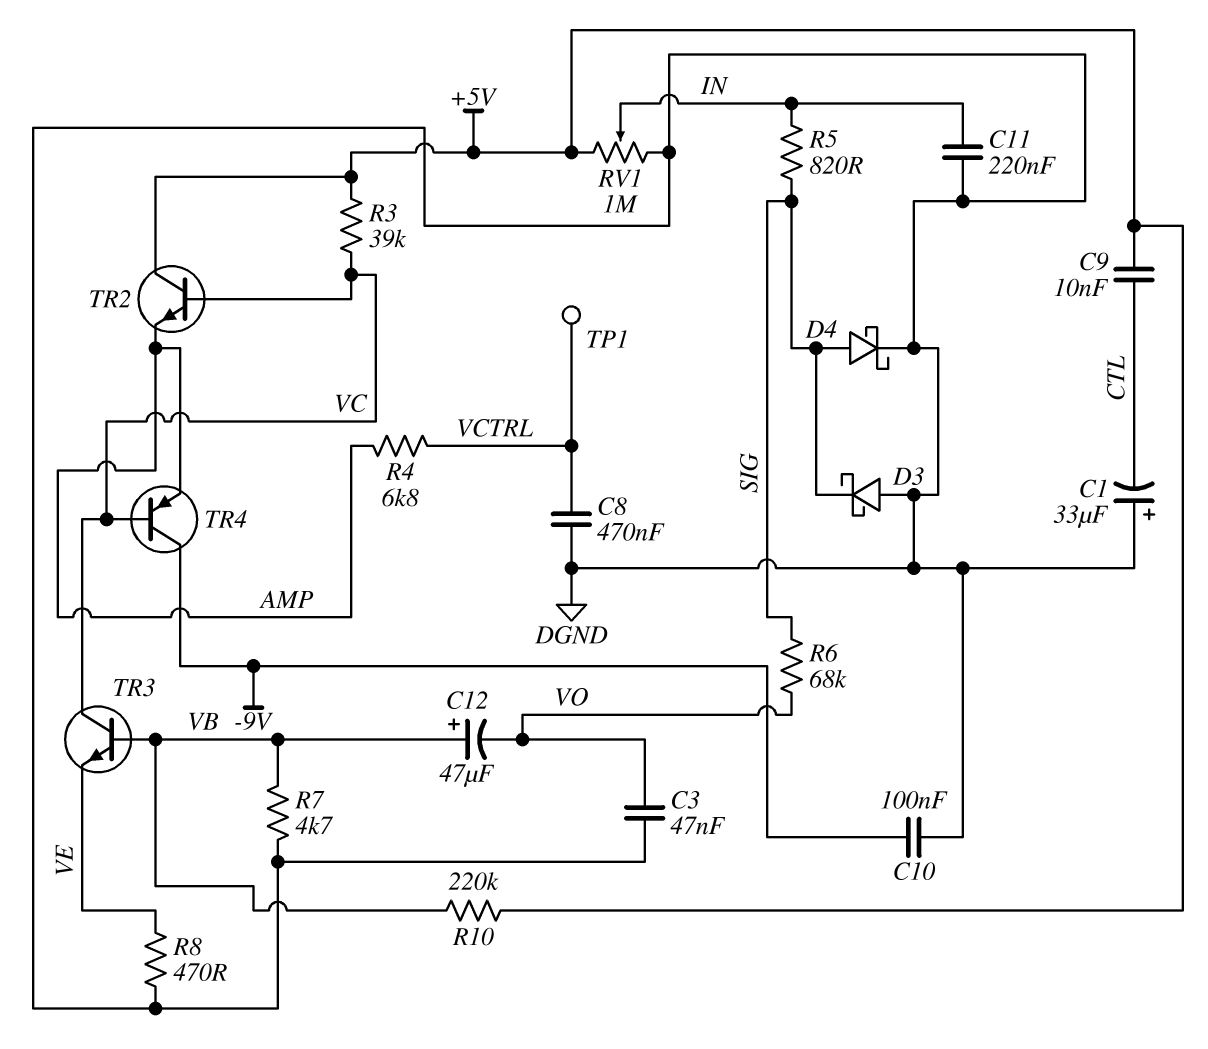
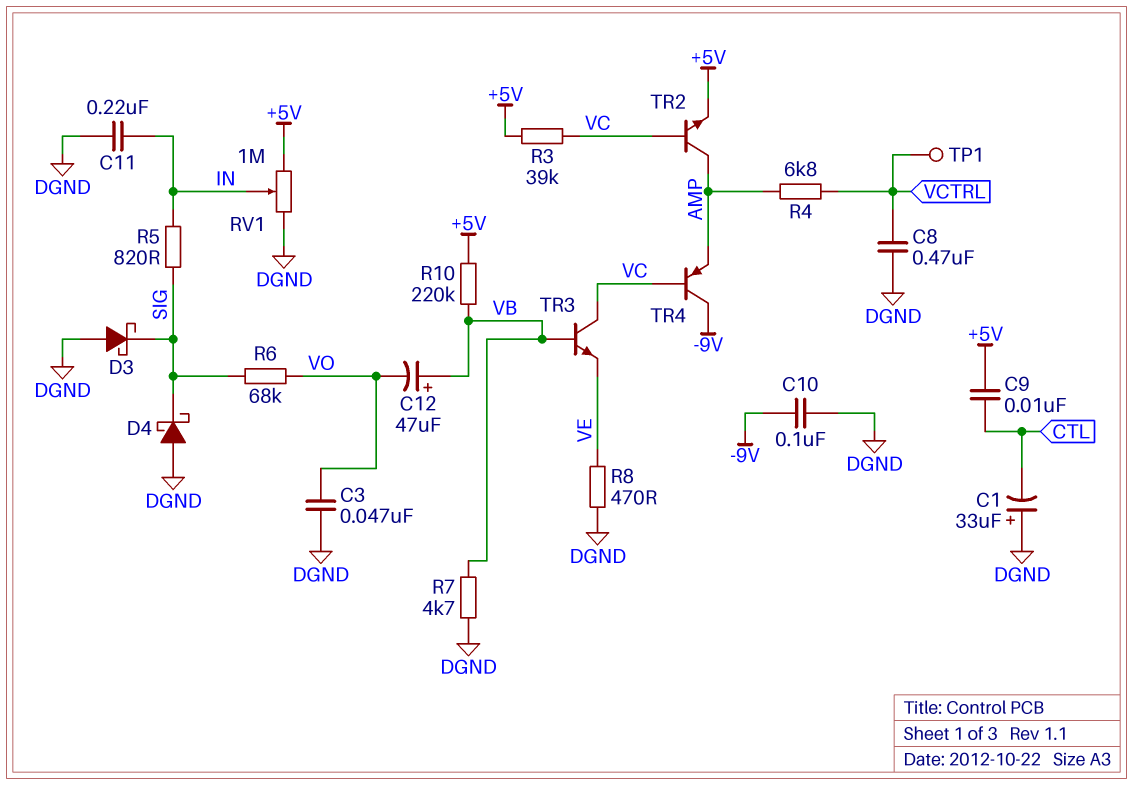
D4: schottky (A SIG, K DGND) -> schottky (A DGND, K SIG)
TR2: NPN (B VC, C +5V, E AMP) -> NPN (B VC, C AMP, E +5V)

